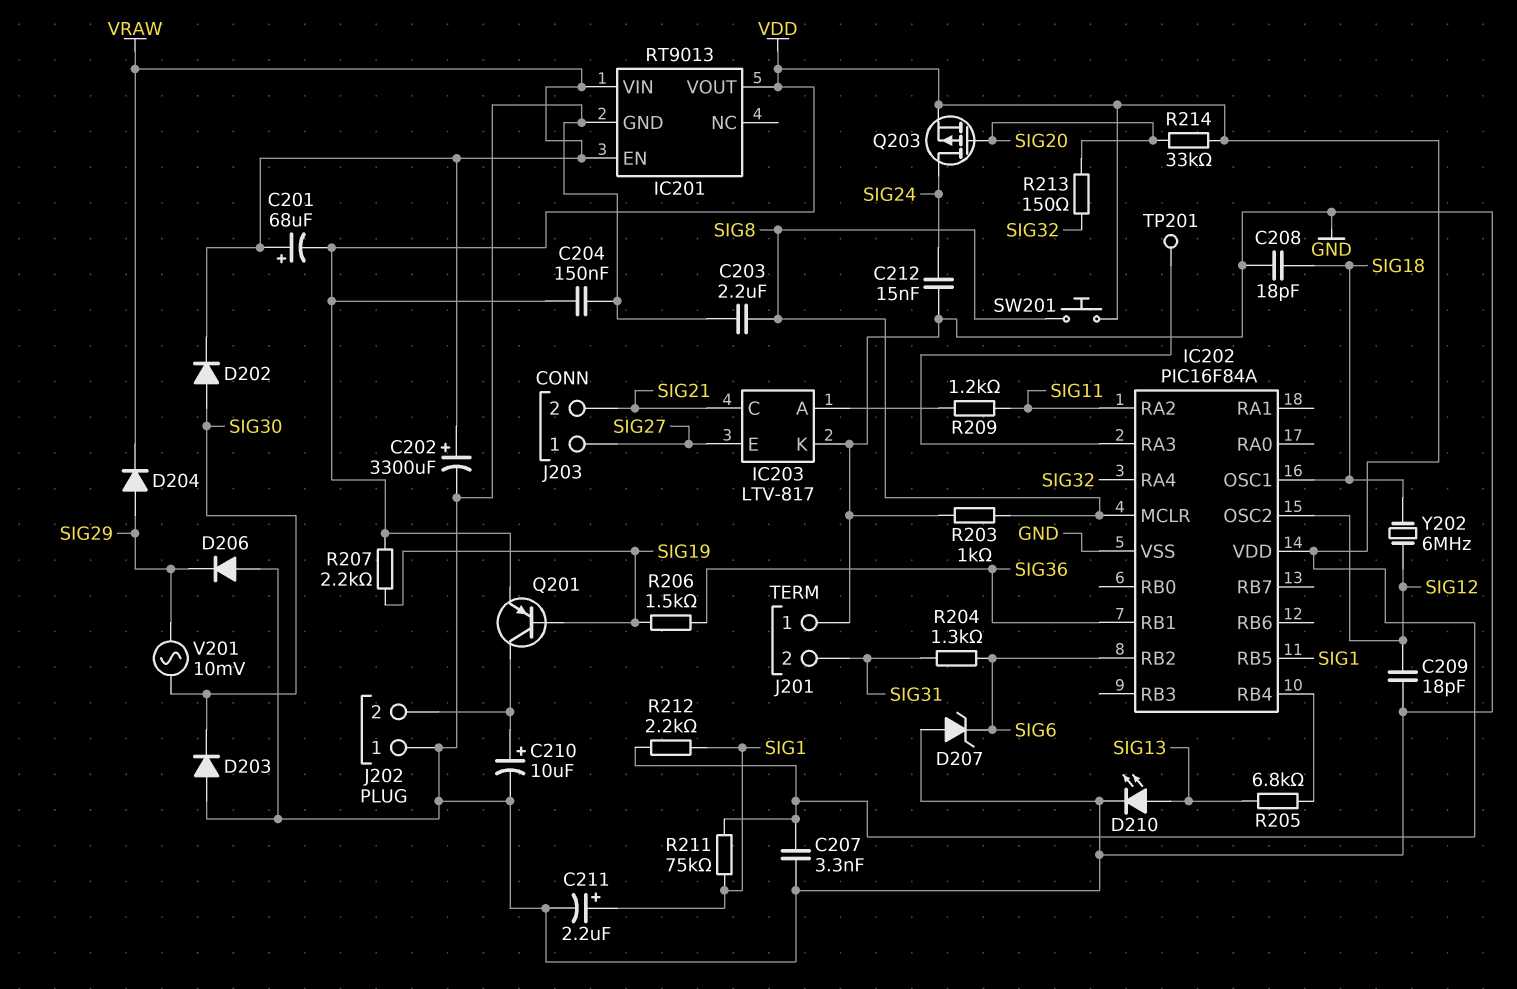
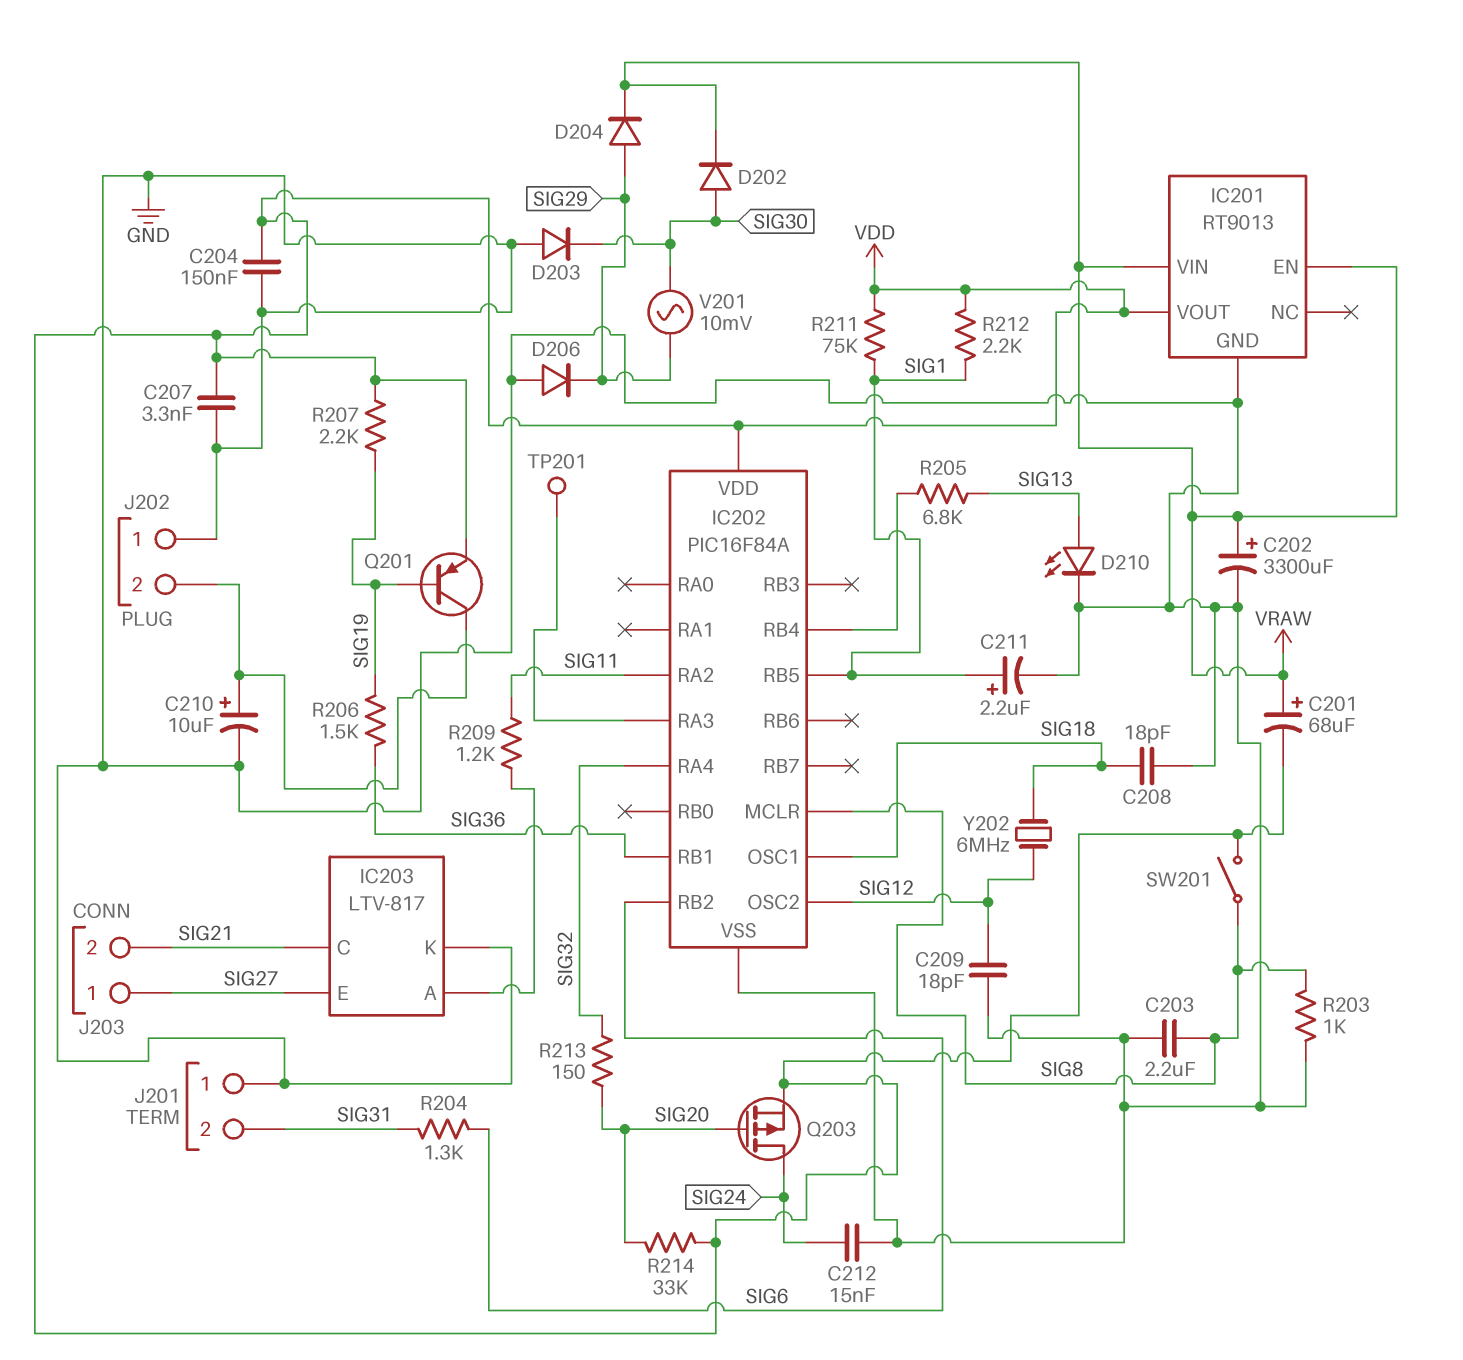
D207: zener (A GND, K SIG6) -> none
SW201: button (SIG8, VDD) -> switch (SIG8, VDD)

